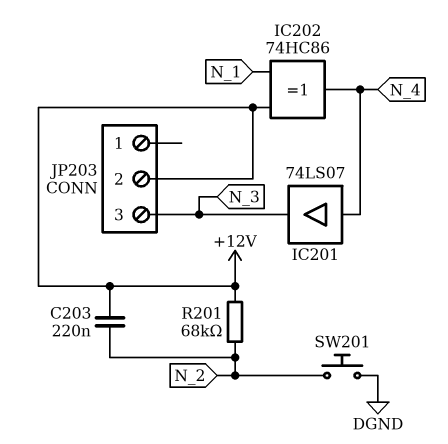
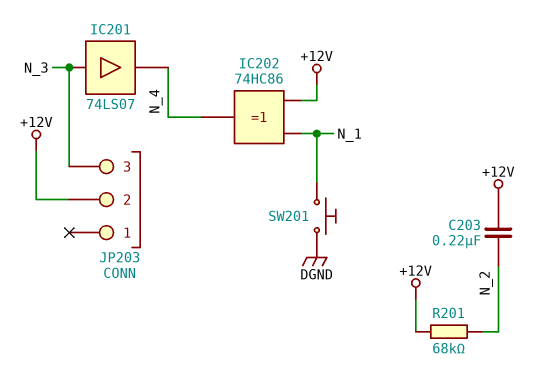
IC201: buffer 74LS07 (in N_4, out N_3) -> buffer 74LS07 (in N_3, out N_4)
SW201: button (DGND, N_2) -> button (DGND, N_1)

